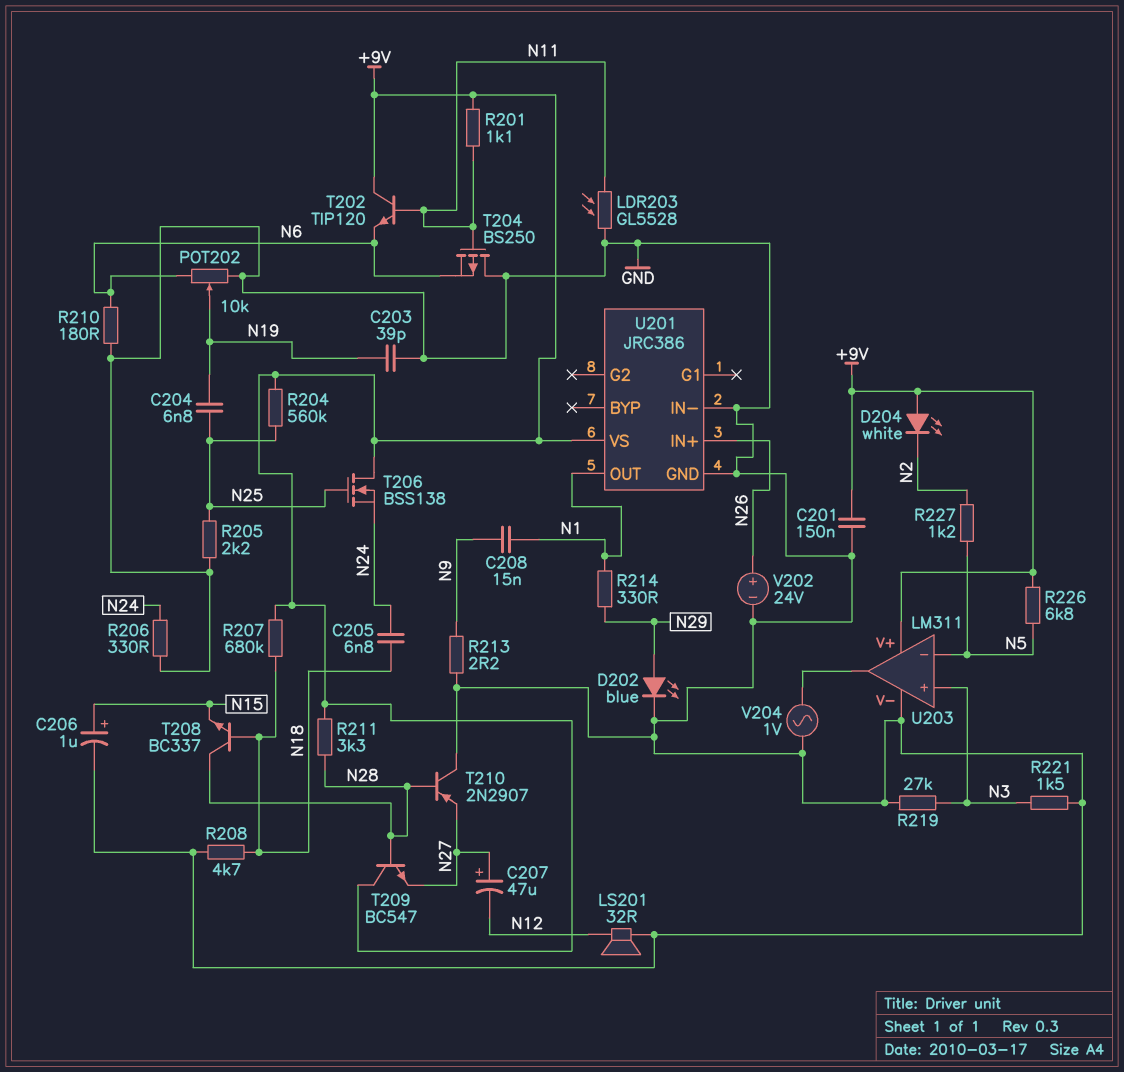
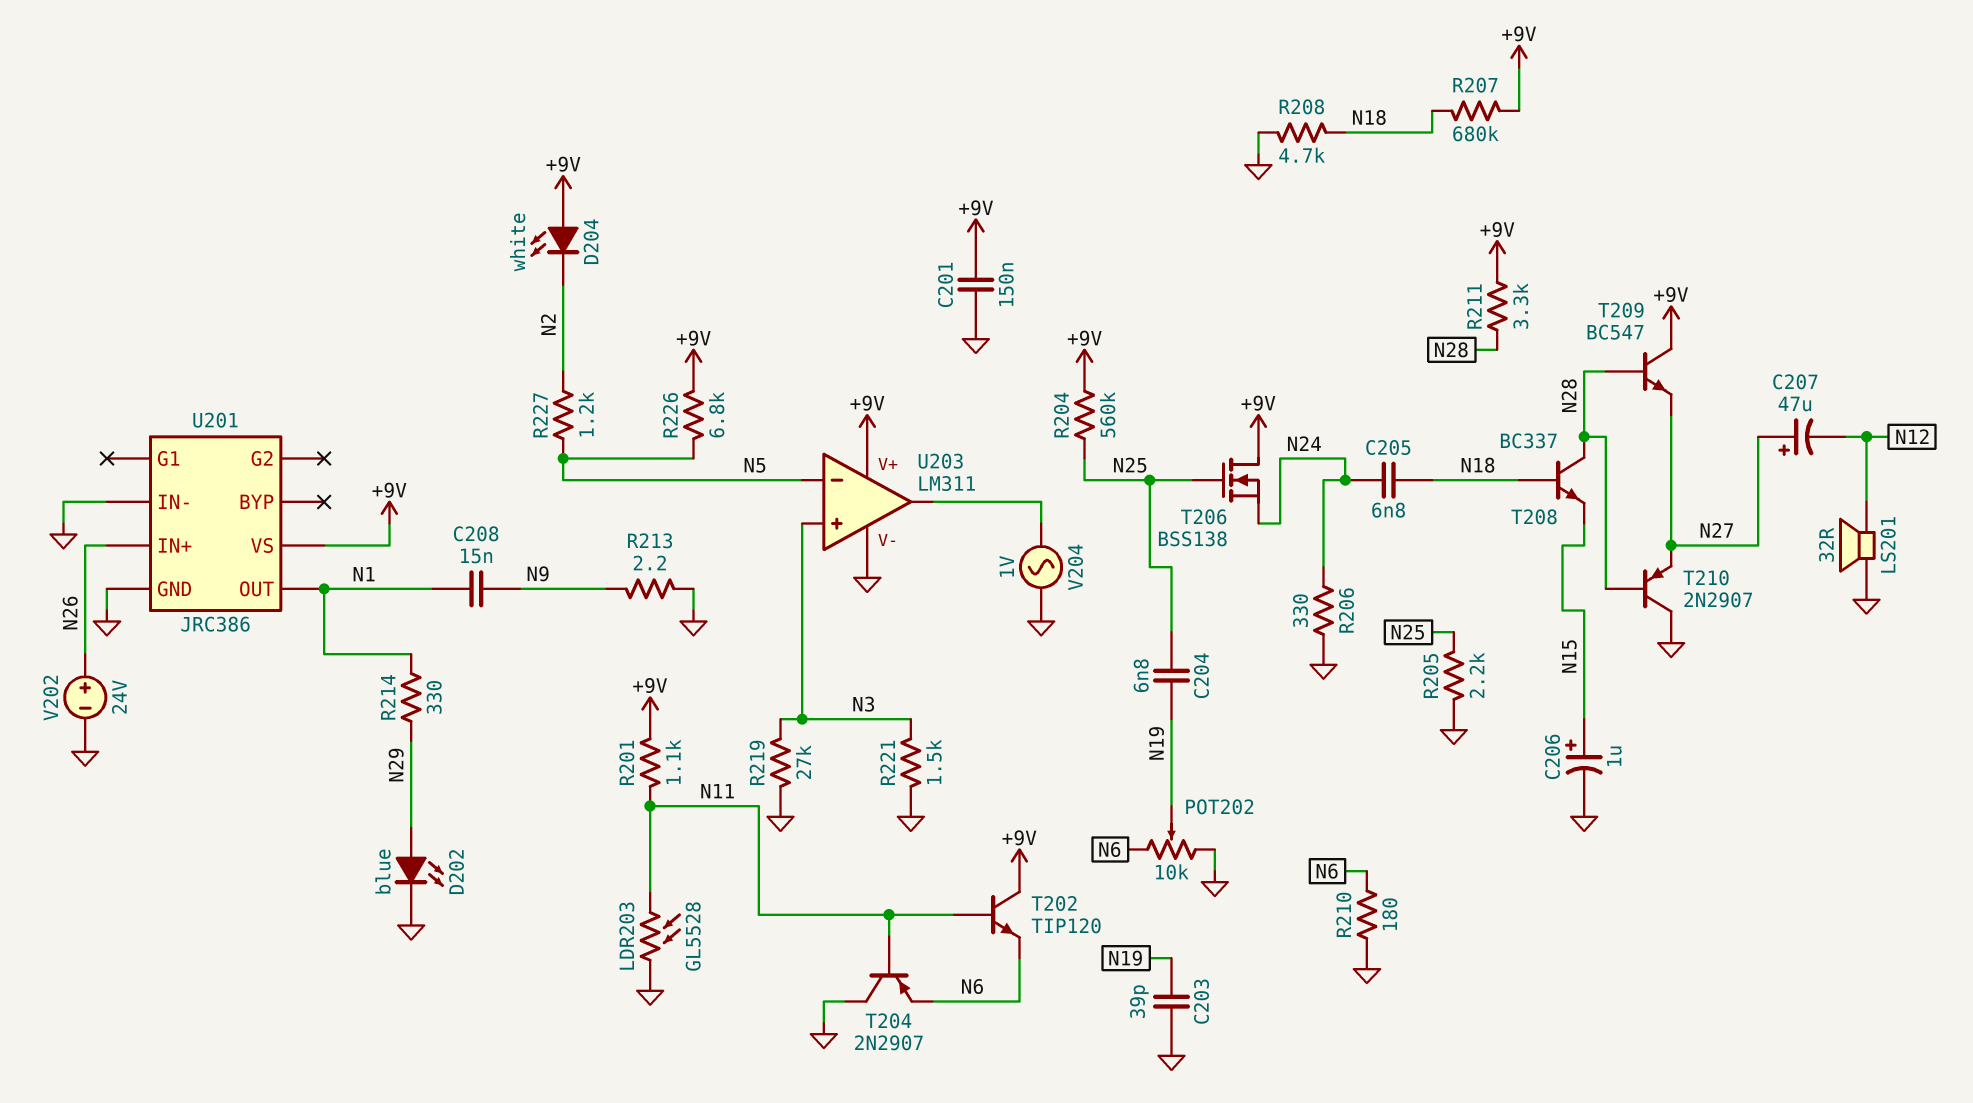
T204: PMOS BS250 (G N11, D GND, S N6) -> PNP 2N2907 (B N11, C GND, E N6)

